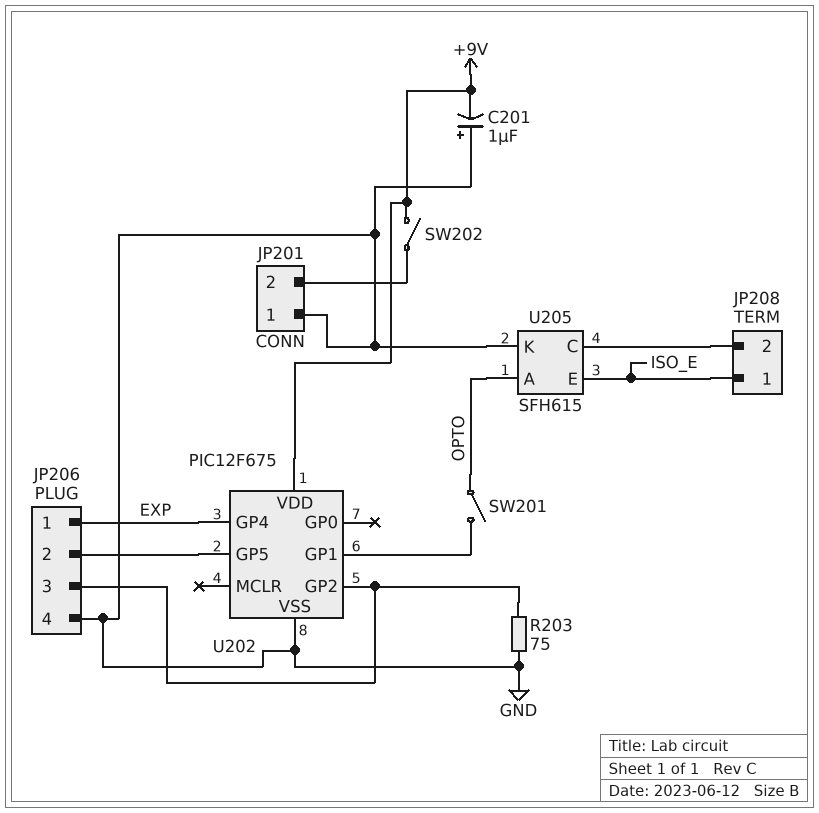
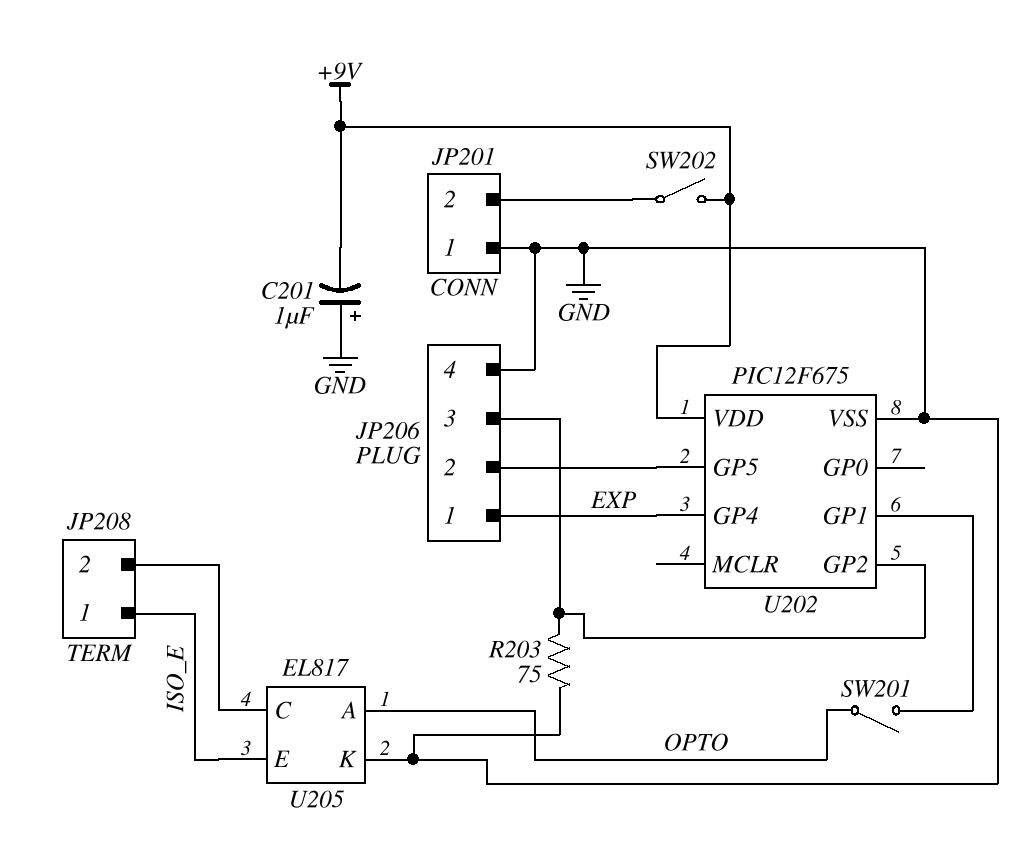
U205: SFH615 -> EL817

